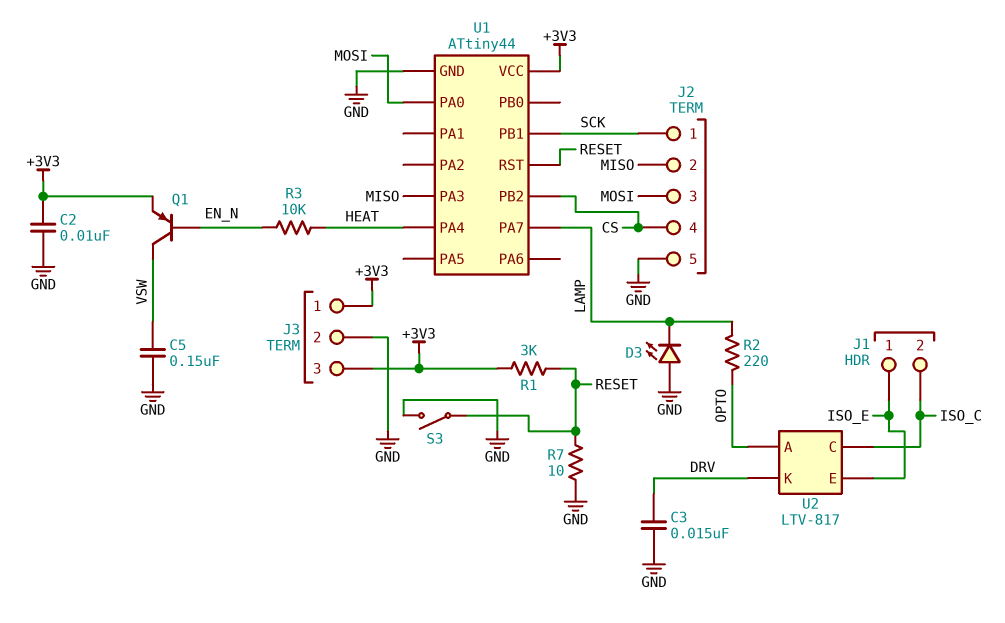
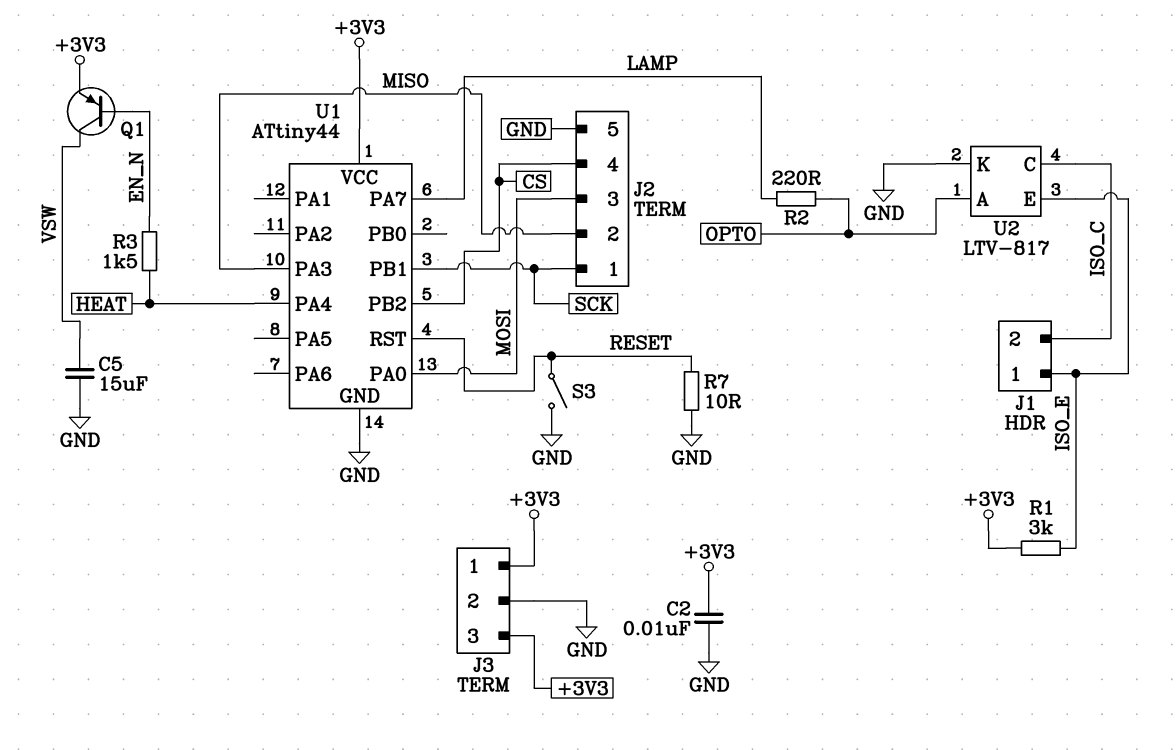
C3: 15nF (DRV, GND) -> none
C5: 150nF (GND, VSW) -> 15uF (GND, VSW)
D3: LED (A GND, K LAMP) -> none
R1: 3k (+3V3, RESET) -> 3k (+3V3, ISO_E)
R3: 10k (EN_N, HEAT) -> 1.5k (EN_N, HEAT)
U2 pin K: DRV -> GND

